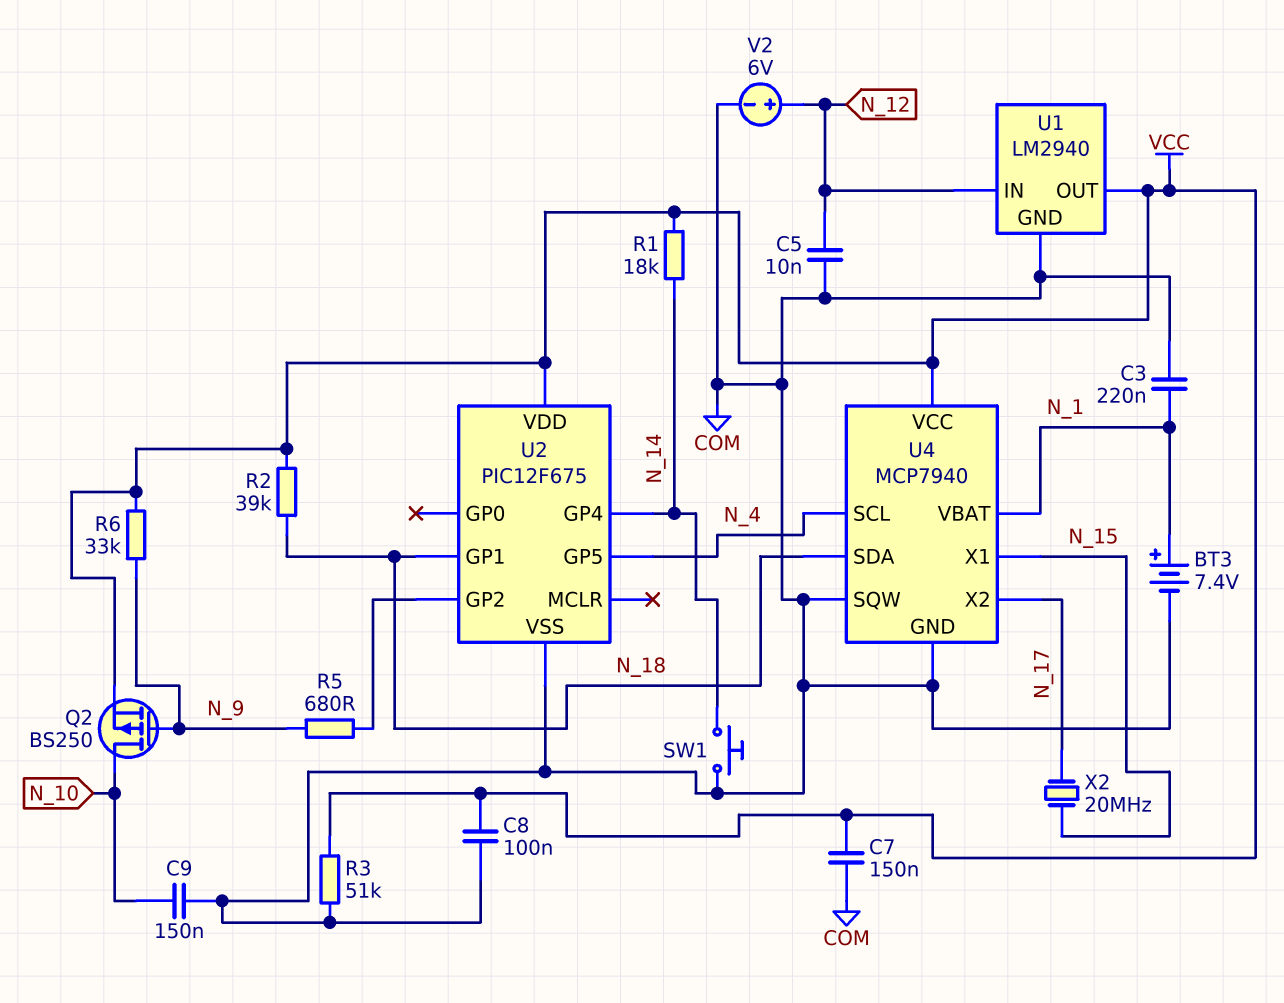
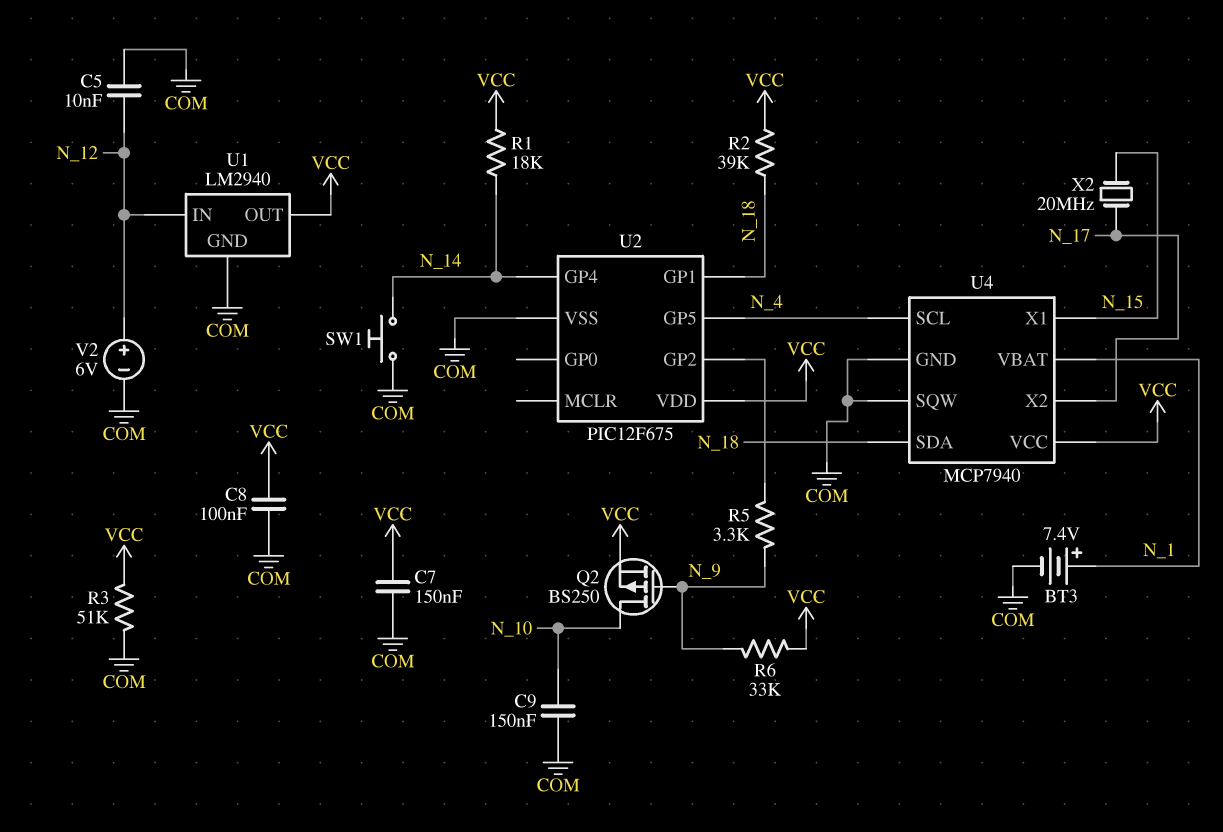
C3: 220nF (COM, N_1) -> none
R5: 680 (N_9, U2/GP2) -> 3.3k (N_9, U2/GP2)

